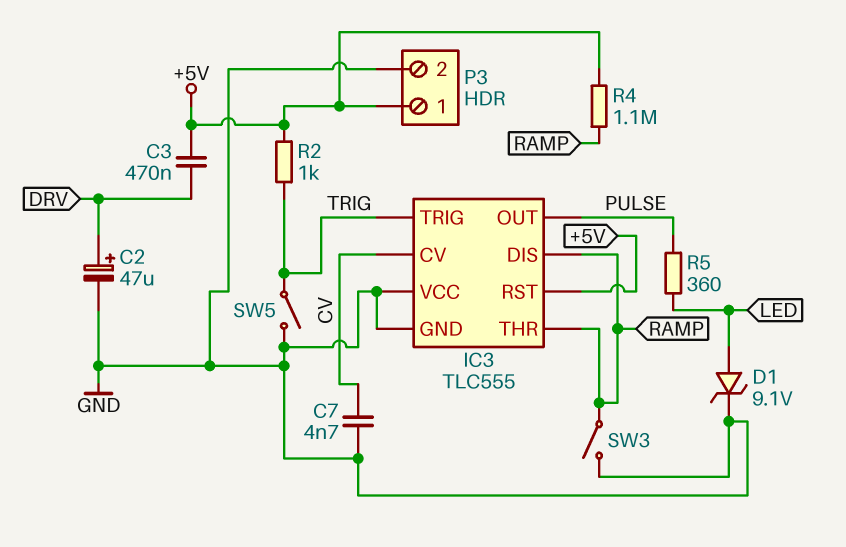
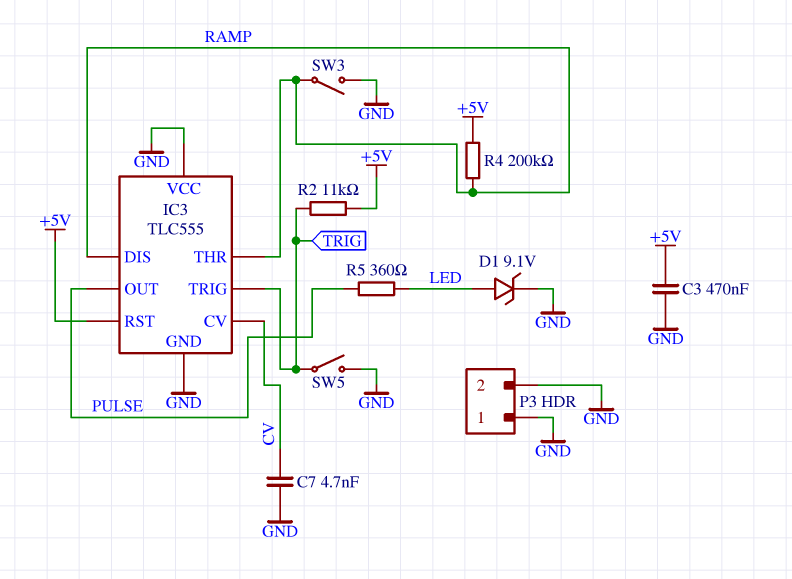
C2: 47uF (plus DRV, minus GND) -> none
C3: 470nF (+5V, DRV) -> 470nF (+5V, GND)
P3 pin 1: +5V -> GND
R2: 1k (+5V, TRIG) -> 11k (+5V, TRIG)
R4: 1.1M (+5V, RAMP) -> 200k (+5V, RAMP)

